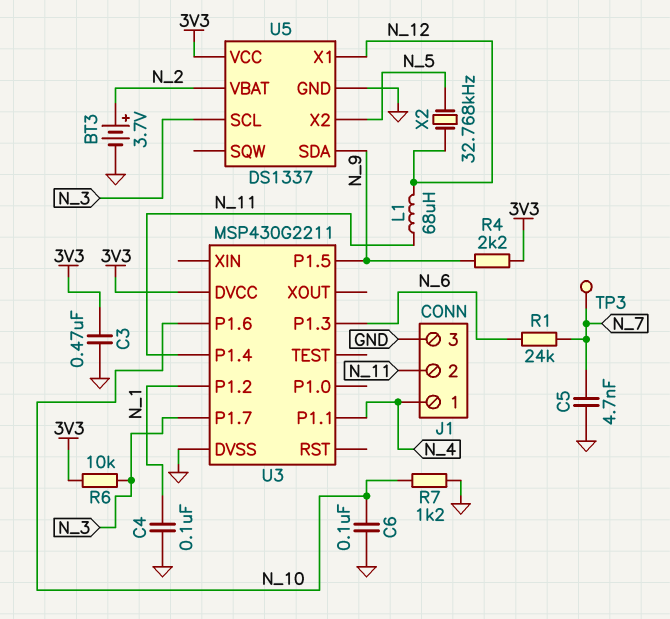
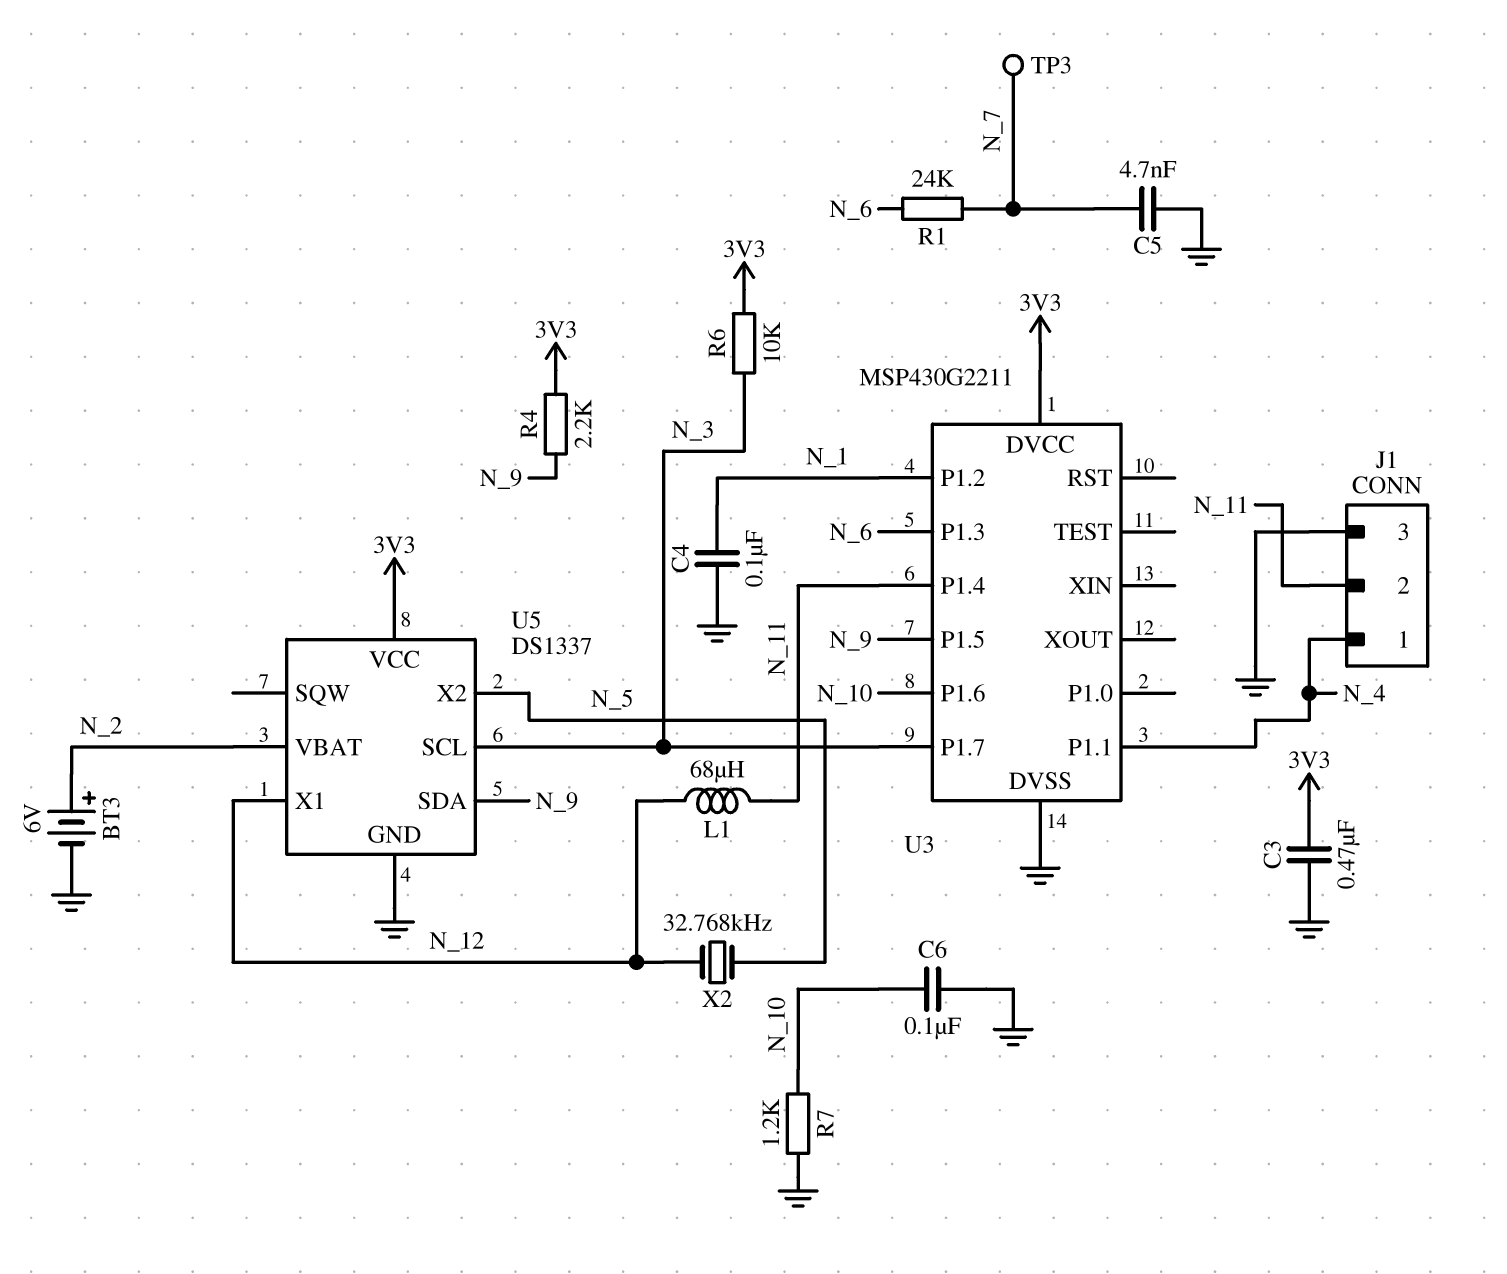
BT3: 3.7V (plus N_2, minus GND) -> 6V (plus N_2, minus GND)

